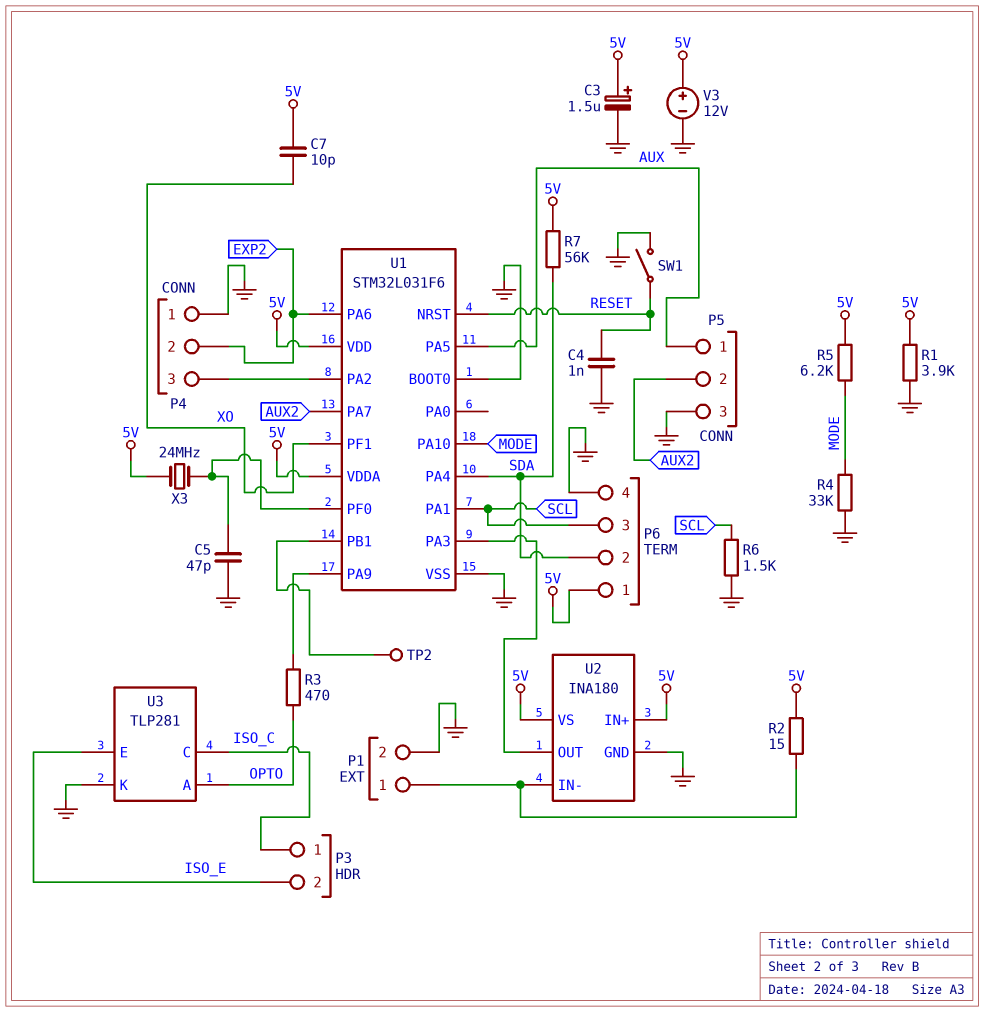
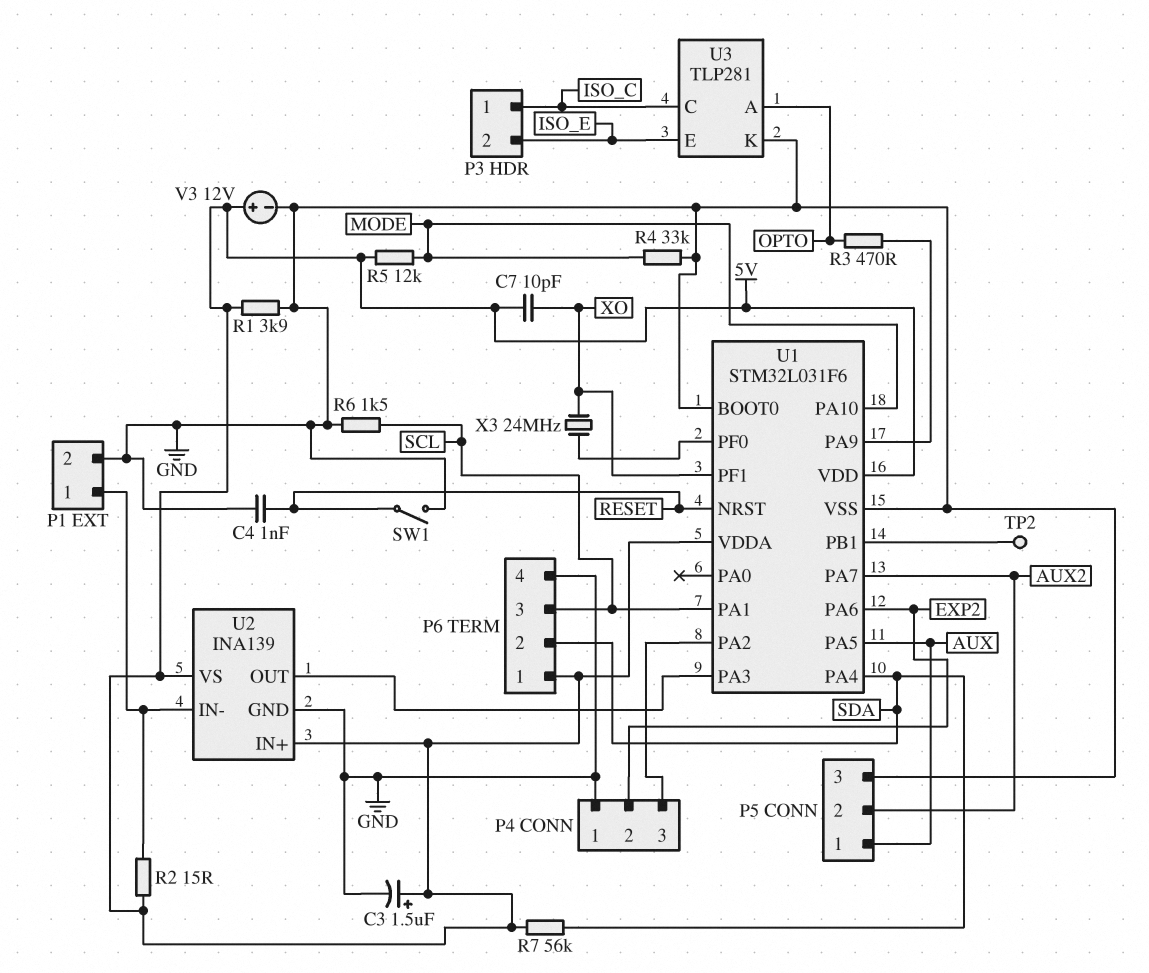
C5: 47pF (GND, U1/PF0) -> none
R5: 6.2k (5V, MODE) -> 12k (5V, MODE)
U2: INA180 -> INA139
X3: 24MHz (5V, U1/PF0) -> 24MHz (U1/PF0, XO)

